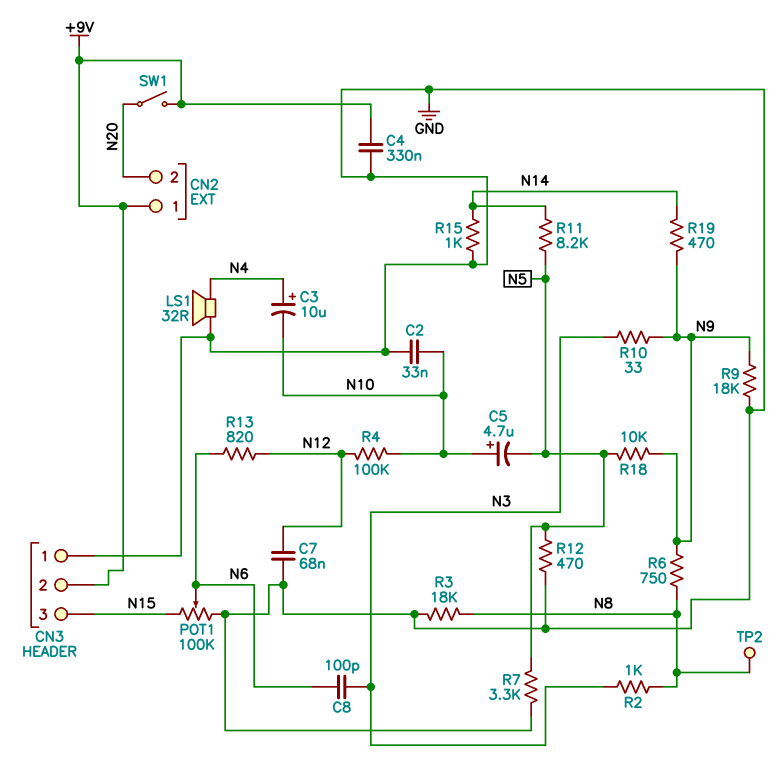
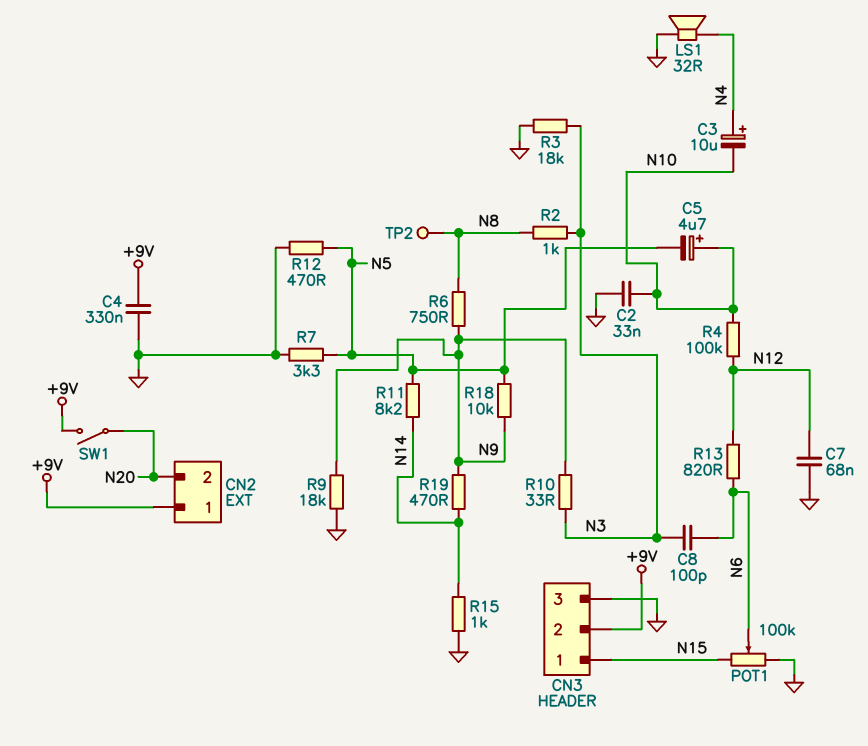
CN3 pin 1: GND -> N15
CN3 pin 3: N15 -> GND
R3: 18k (GND, N8) -> 18k (GND, N3)

